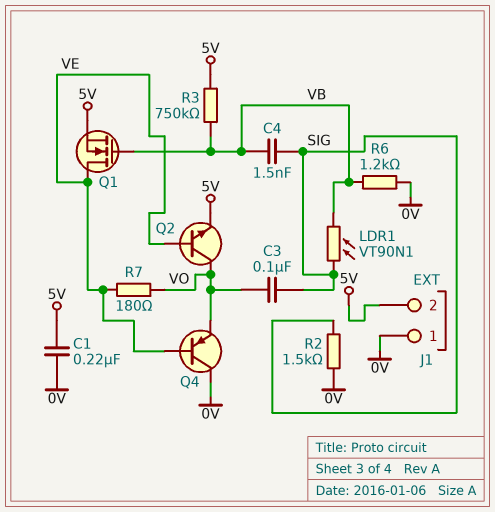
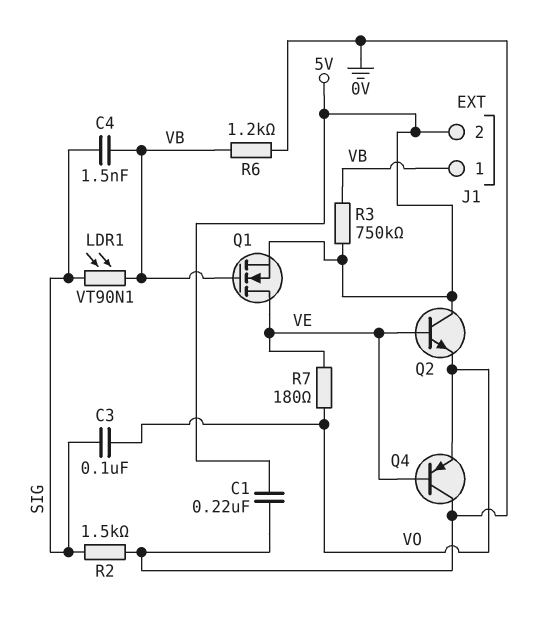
J1 pin 1: 0V -> VB
Q2: NPN (B VE, C VO, E 5V) -> NPN (B VE, C 5V, E VO)

